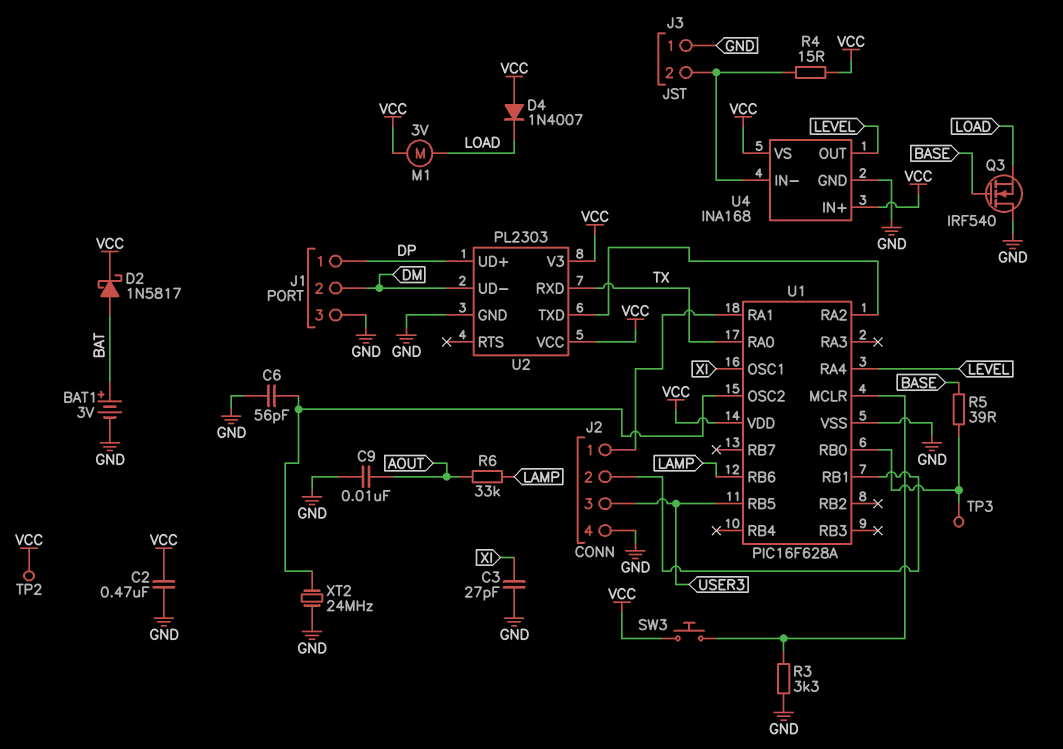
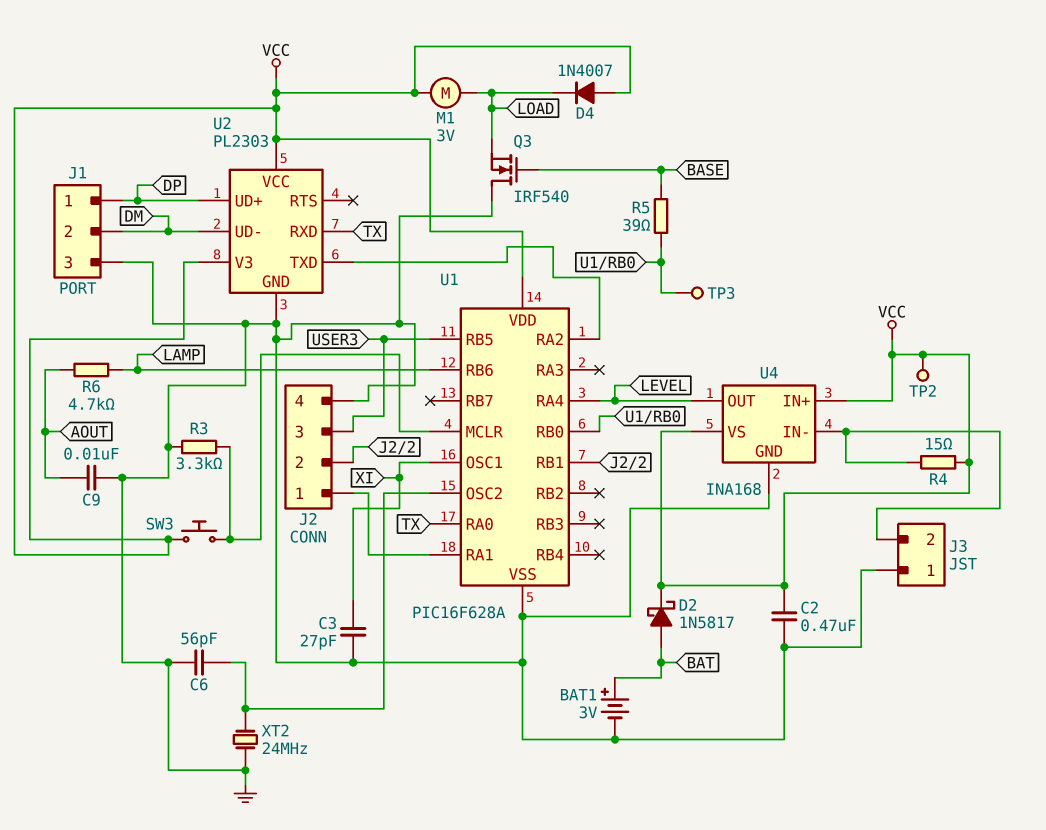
R6: 33k (AOUT, LAMP) -> 4.7k (AOUT, LAMP)

